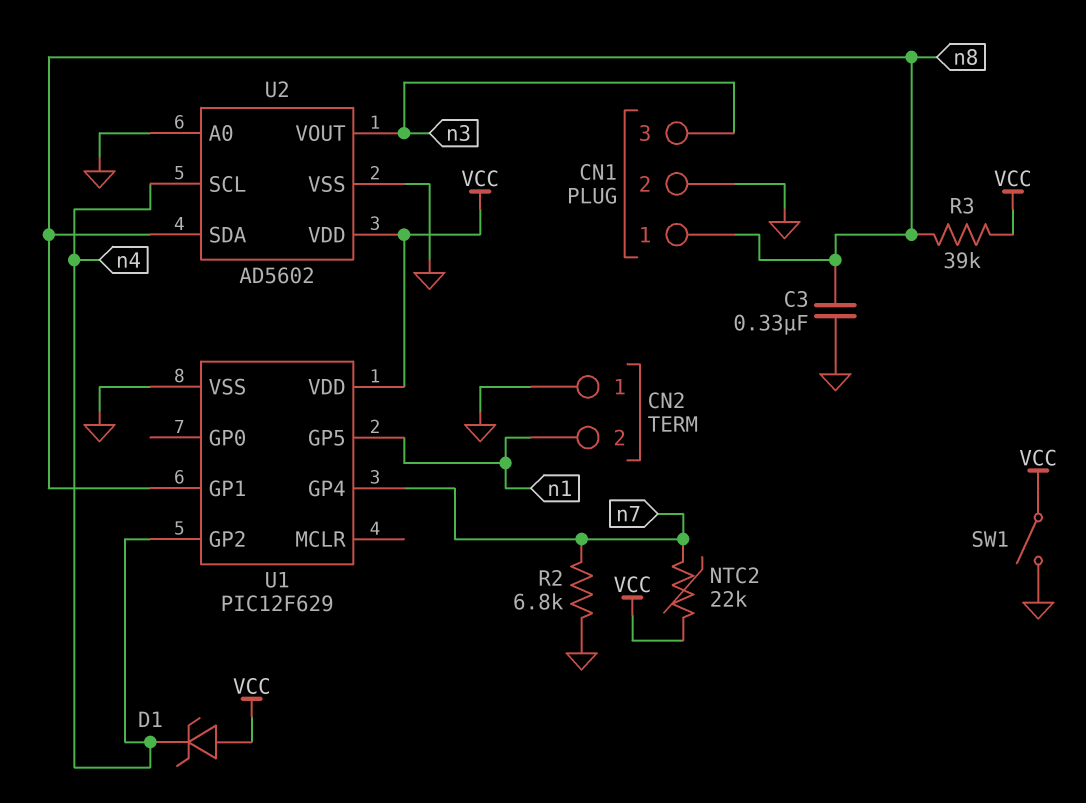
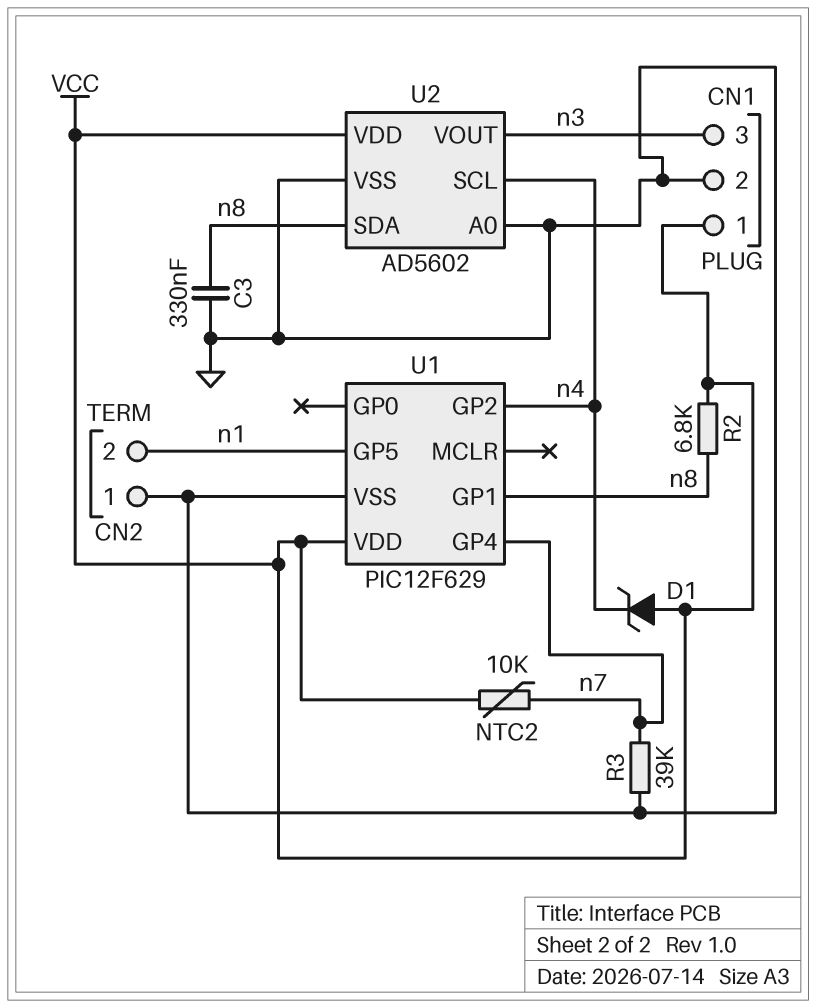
CN1 pin 1: n8 -> VCC
NTC2: 22k (VCC, n7) -> 10k (VCC, n7)
R2: 6.8k (GND, n7) -> 6.8k (VCC, n8)
R3: 39k (VCC, n8) -> 39k (GND, n7)
SW1: switch (GND, VCC) -> none

